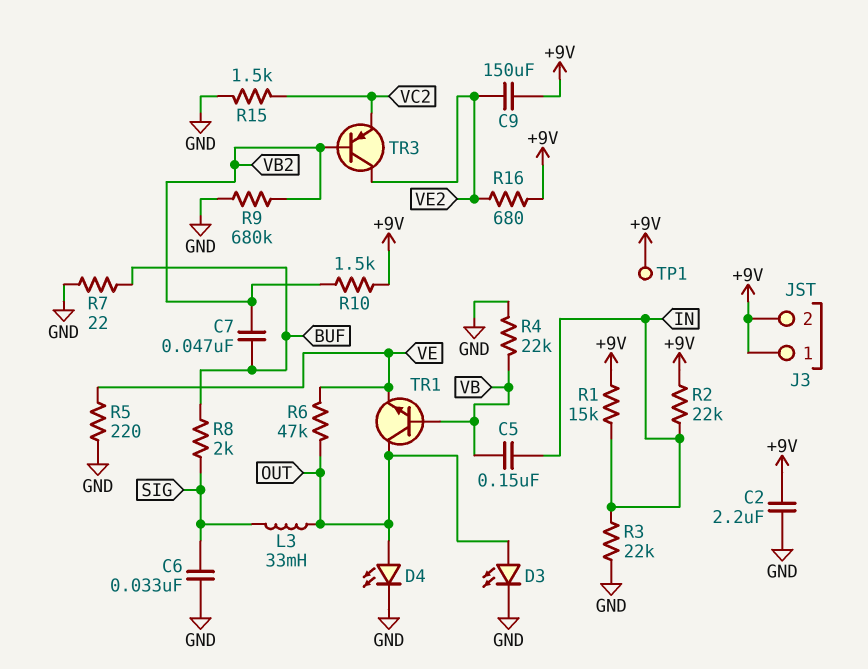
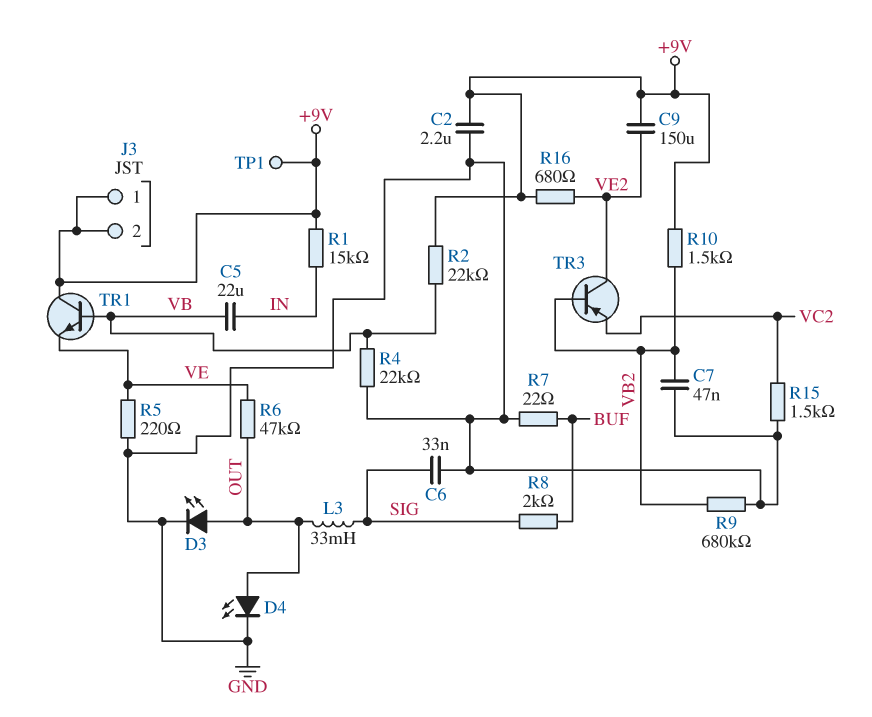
C5: 150nF (IN, VB) -> 22uF (IN, VB)
C7: 47nF (BUF, VB2) -> 47nF (GND, VB2)
R2: 22k (+9V, IN) -> 22k (+9V, VB)
R3: 22k (GND, IN) -> none
TR1: NPN (B VB, C OUT, E VE) -> NPN (B VB, C +9V, E VE)

